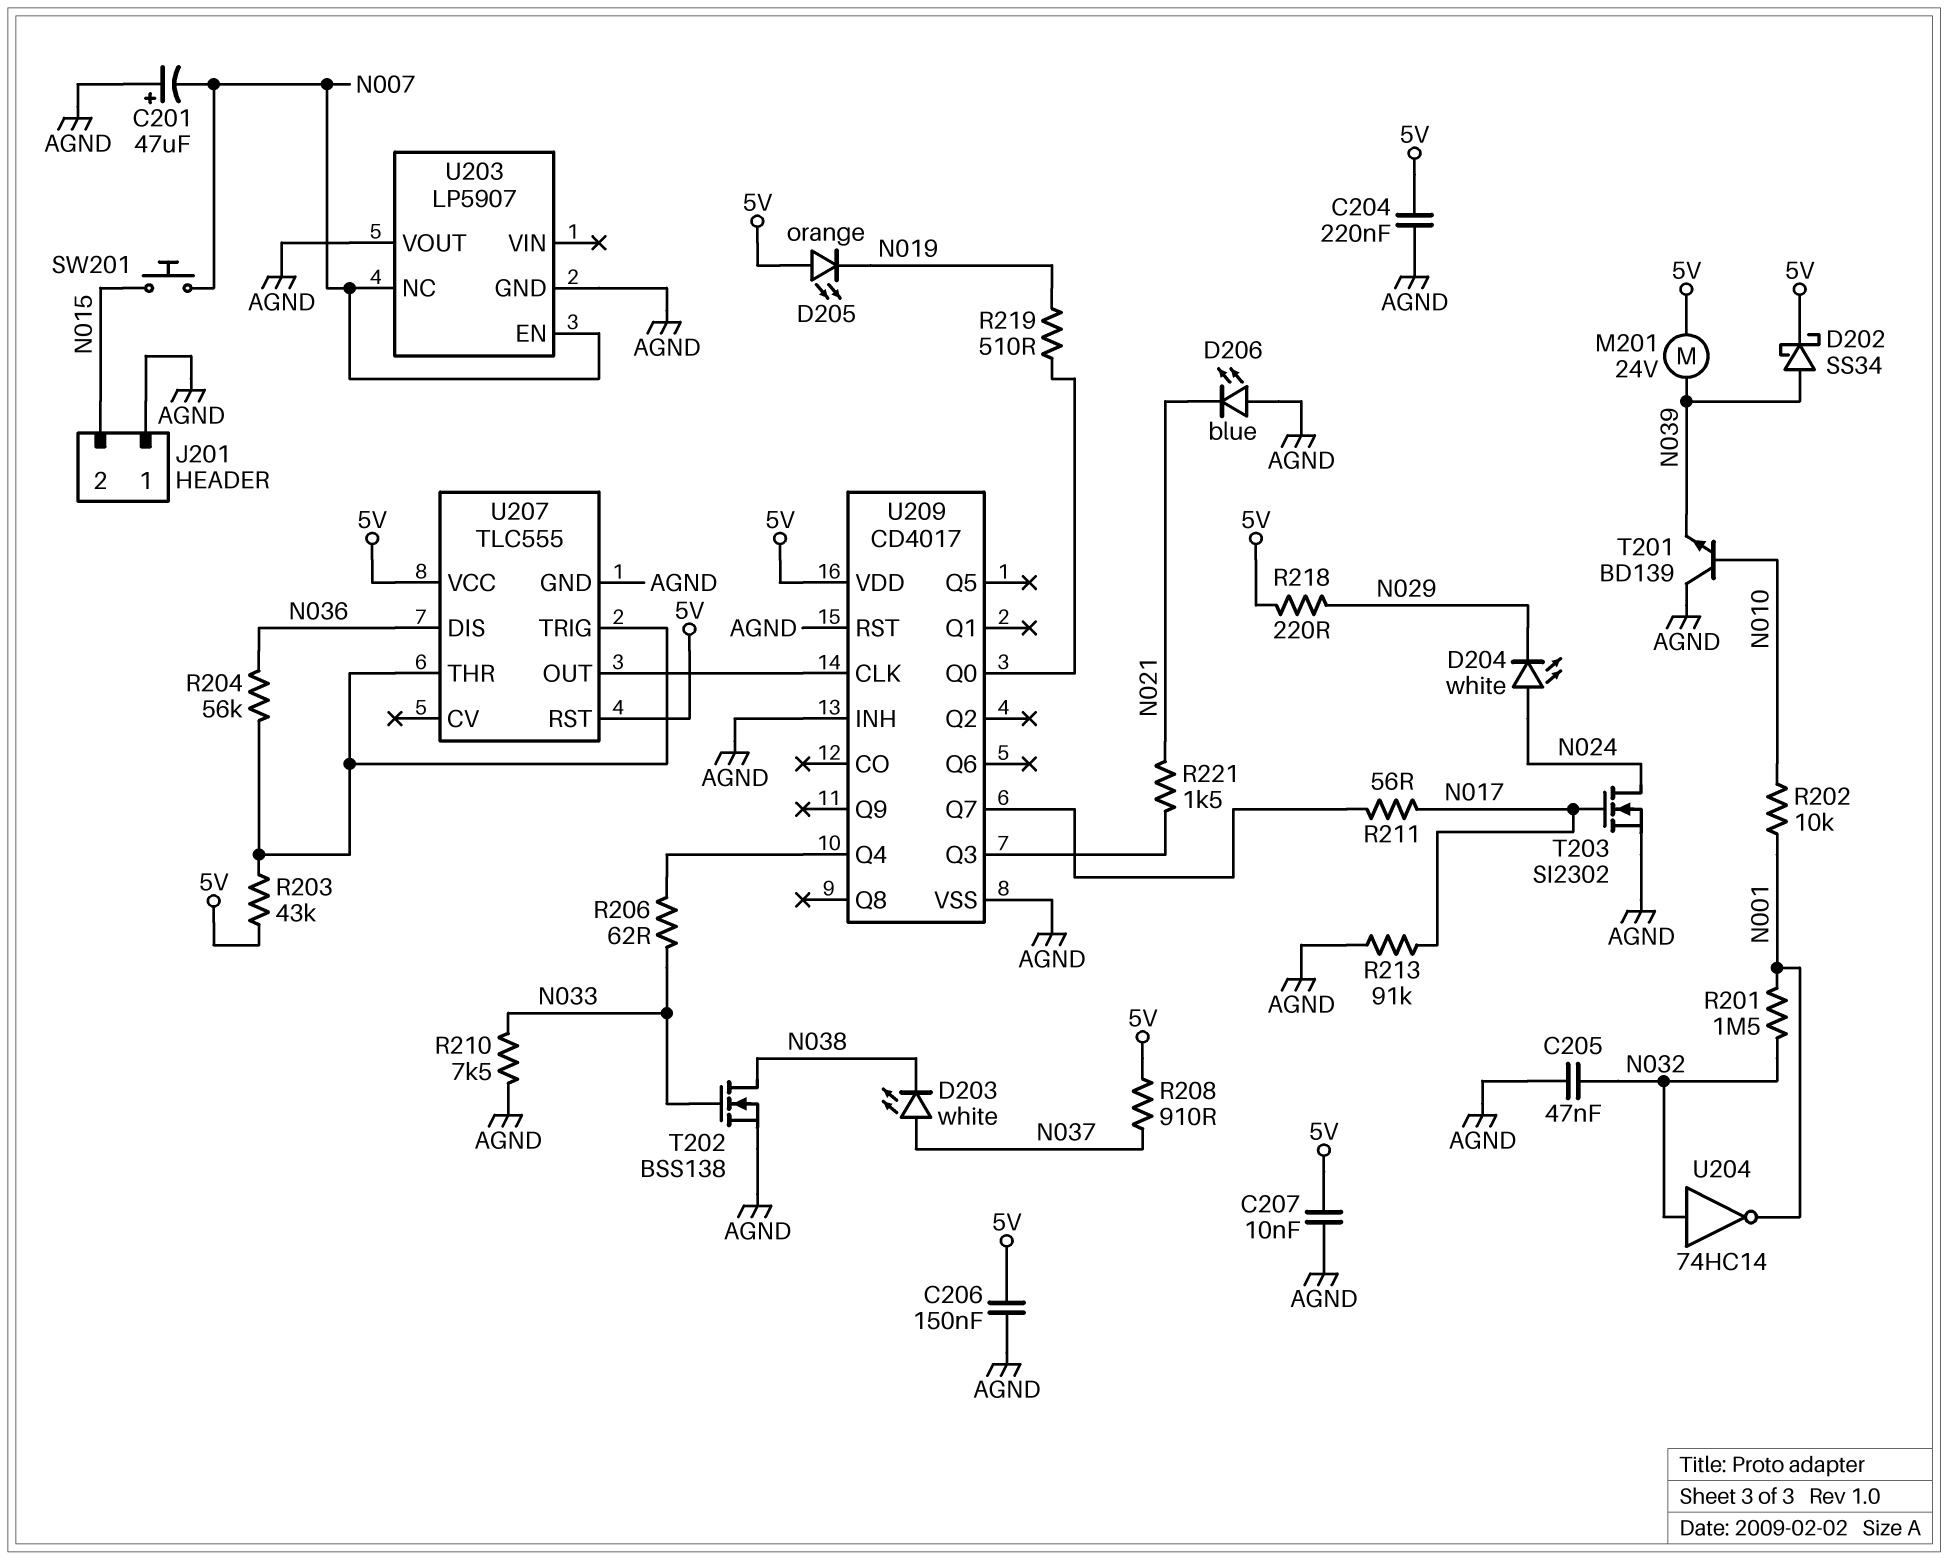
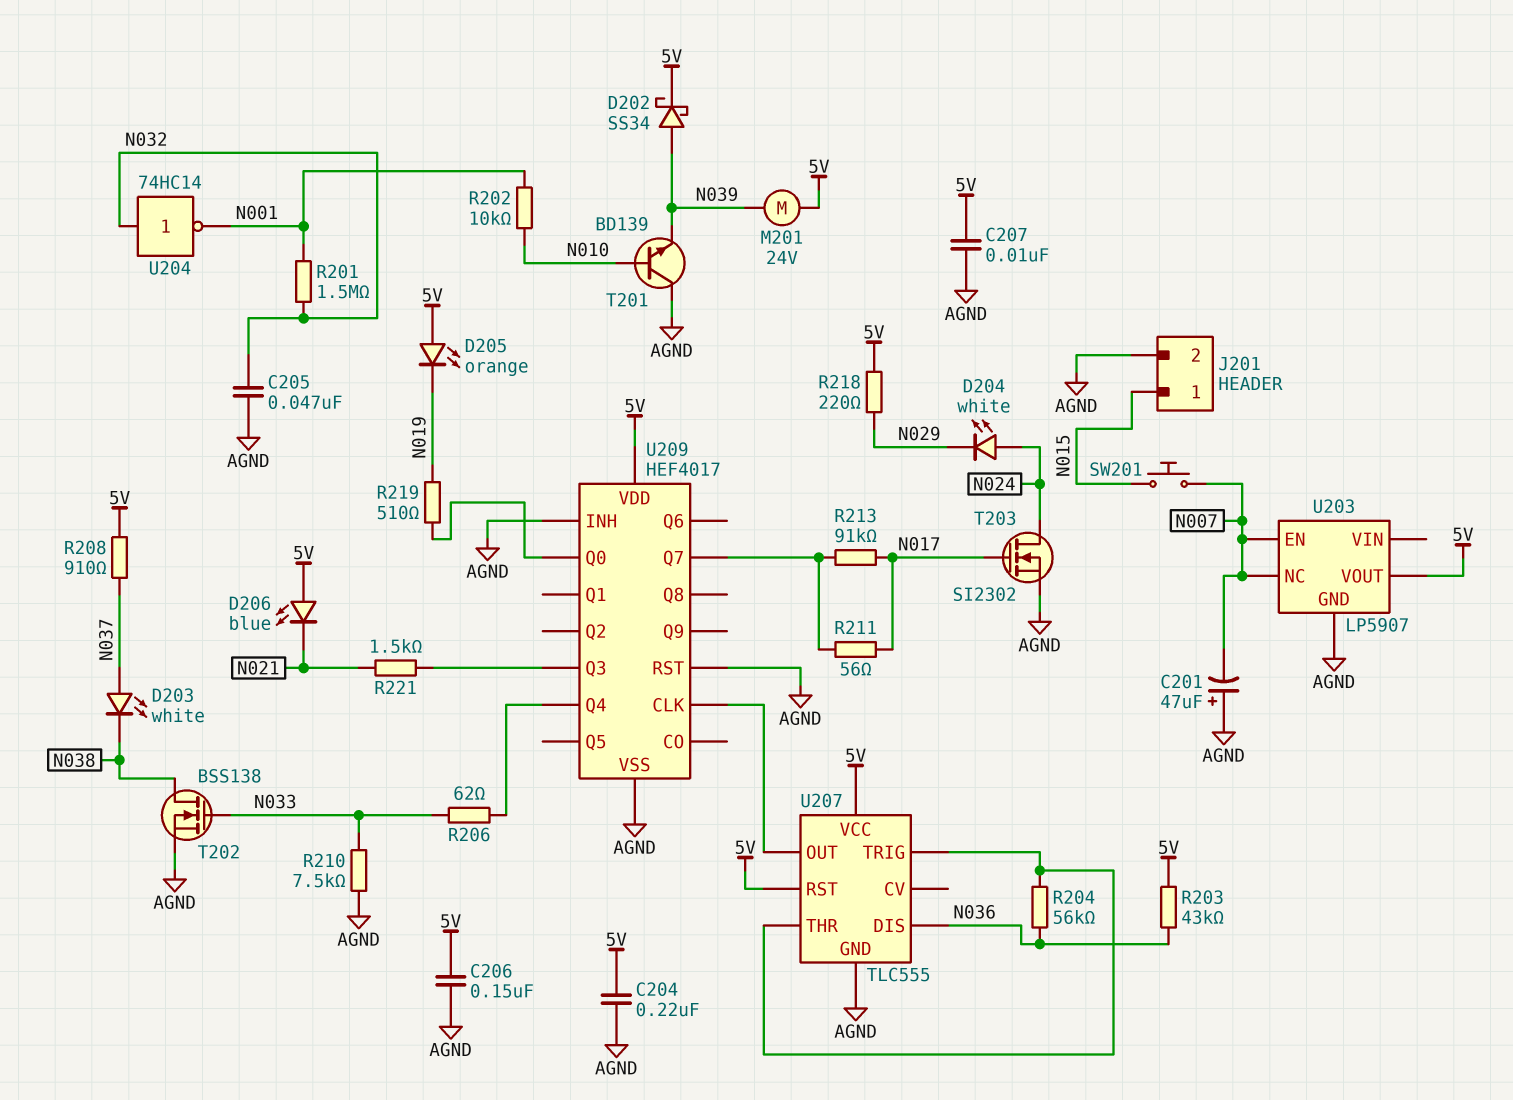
D206: LED blue (A AGND, K N021) -> LED blue (A 5V, K N021)
J201 pin 1: AGND -> N015
J201 pin 2: N015 -> AGND
R203: 43k (5V, U207/THR) -> 43k (5V, N036)
R213: 91k (AGND, N017) -> 91k (N017, U209/Q7)
U203 pin VOUT: AGND -> 5V
U209: CD4017 -> HEF4017

